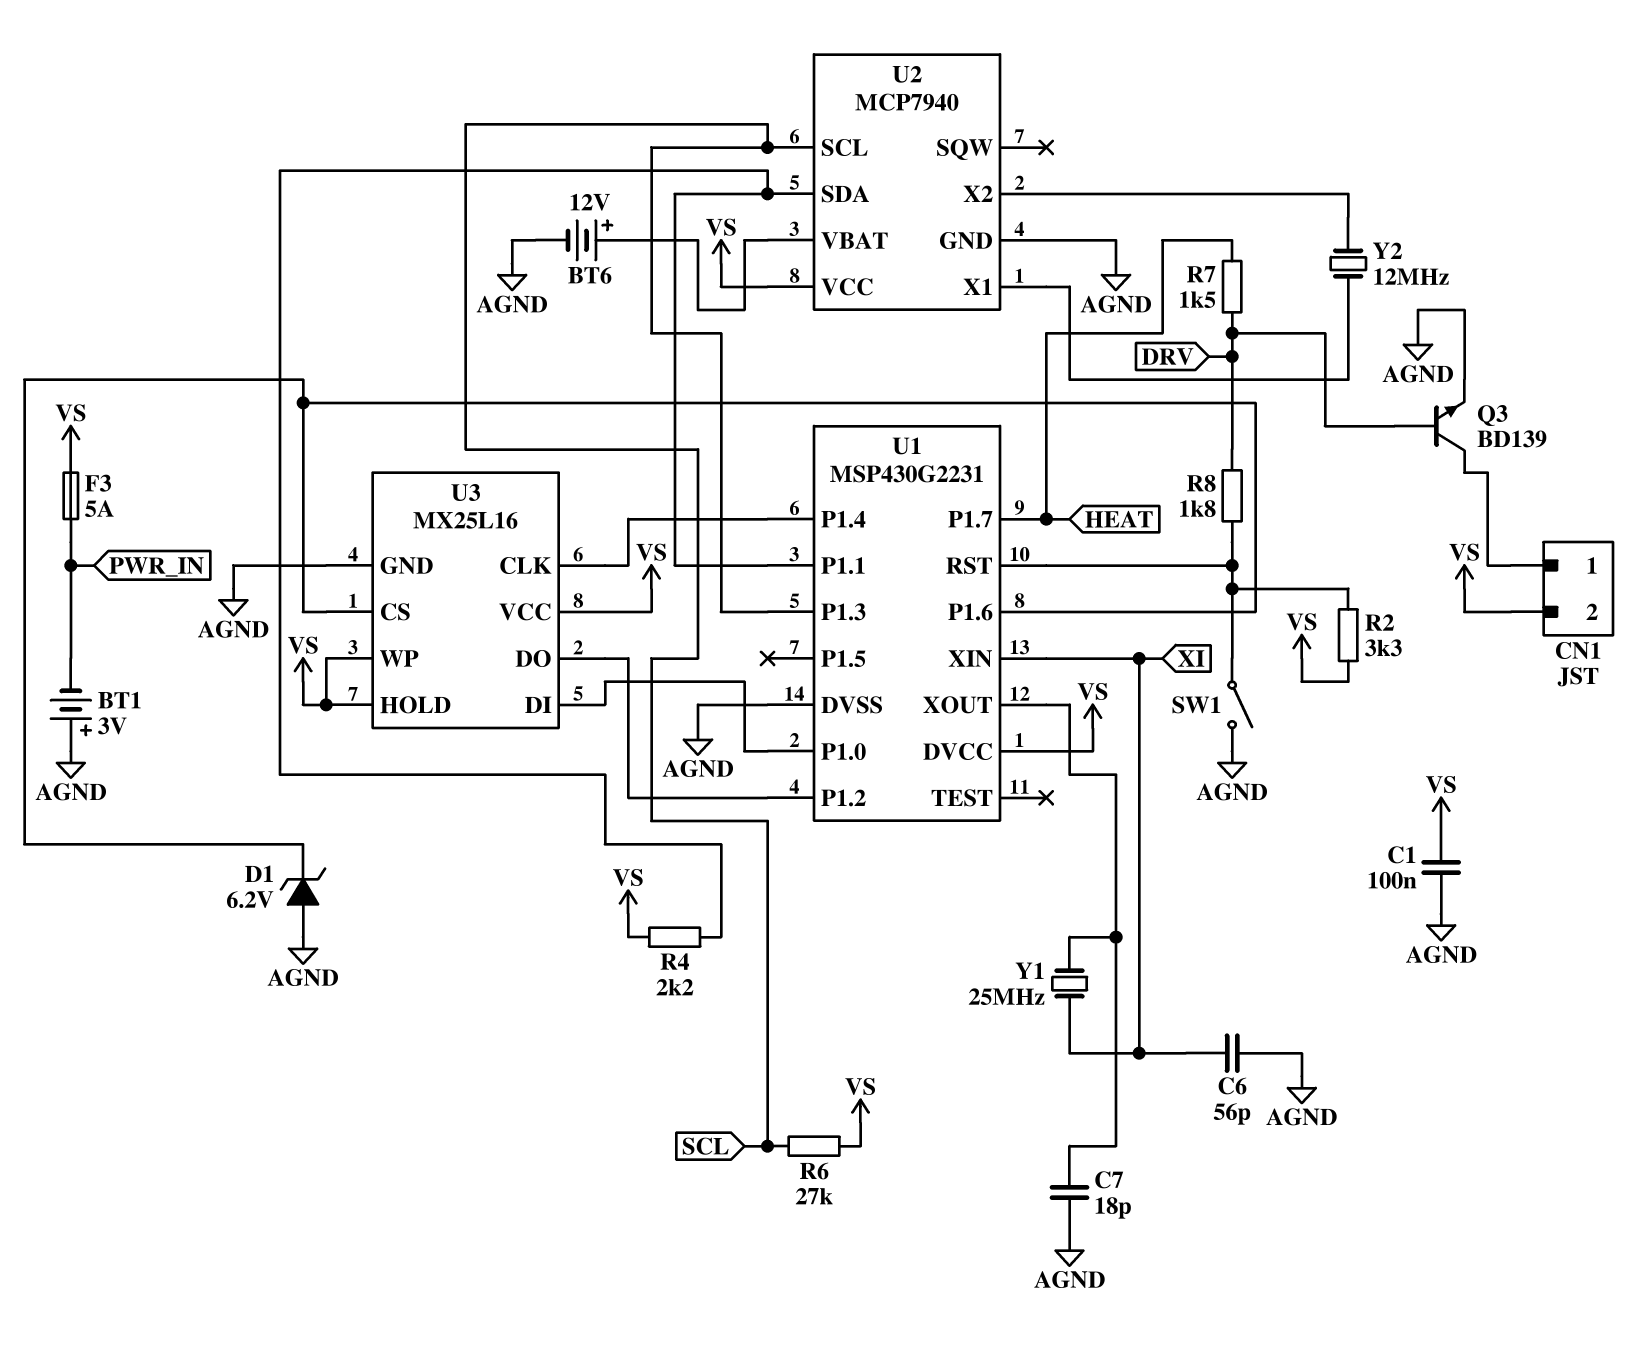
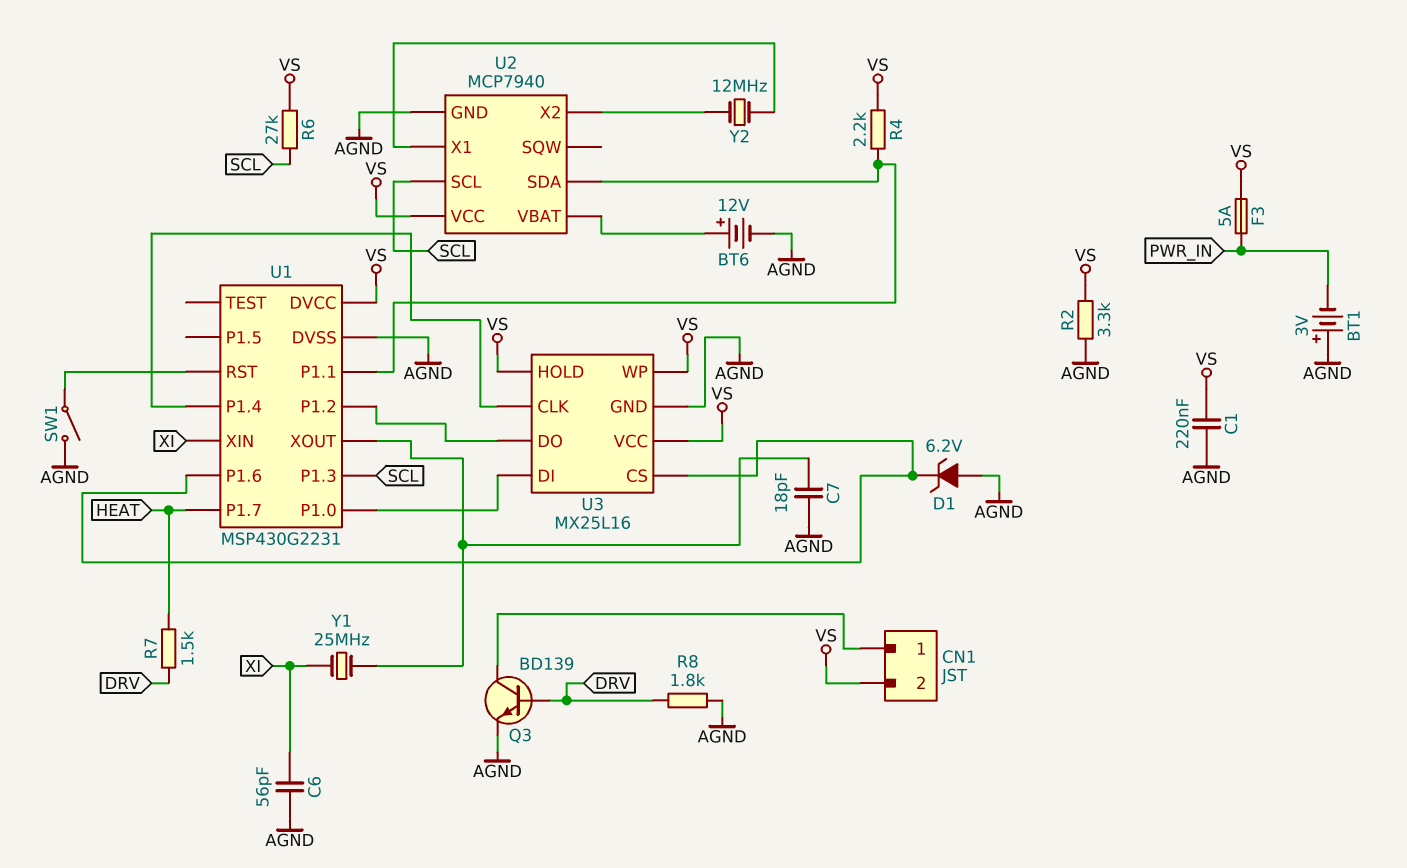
C1: 100nF (AGND, VS) -> 220nF (AGND, VS)
R2: 3.3k (U1/RST, VS) -> 3.3k (AGND, VS)
R8: 1.8k (DRV, U1/RST) -> 1.8k (AGND, DRV)

